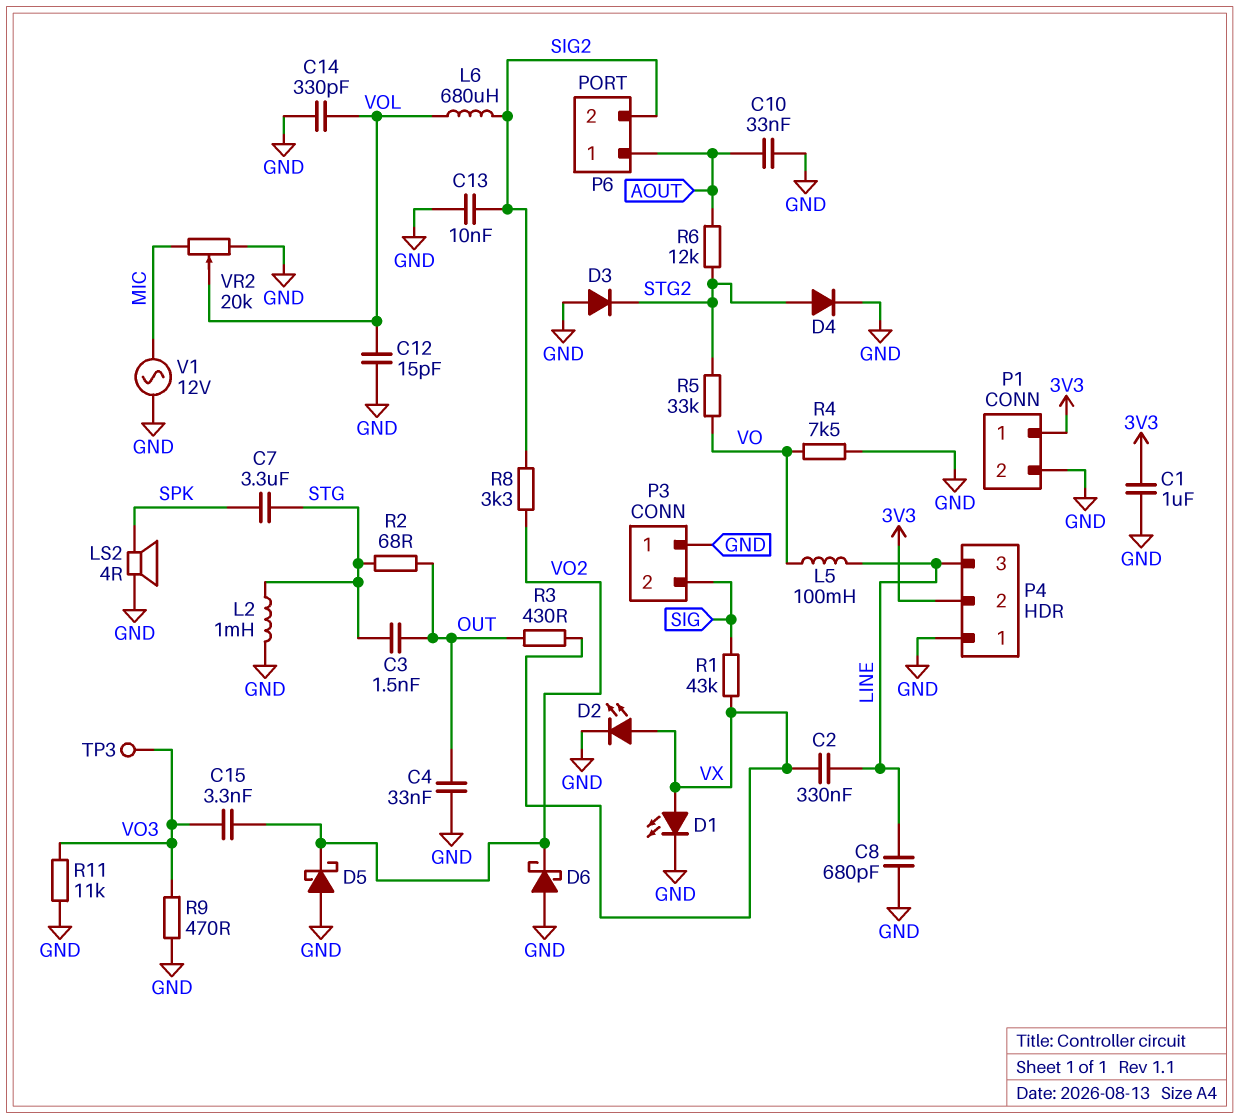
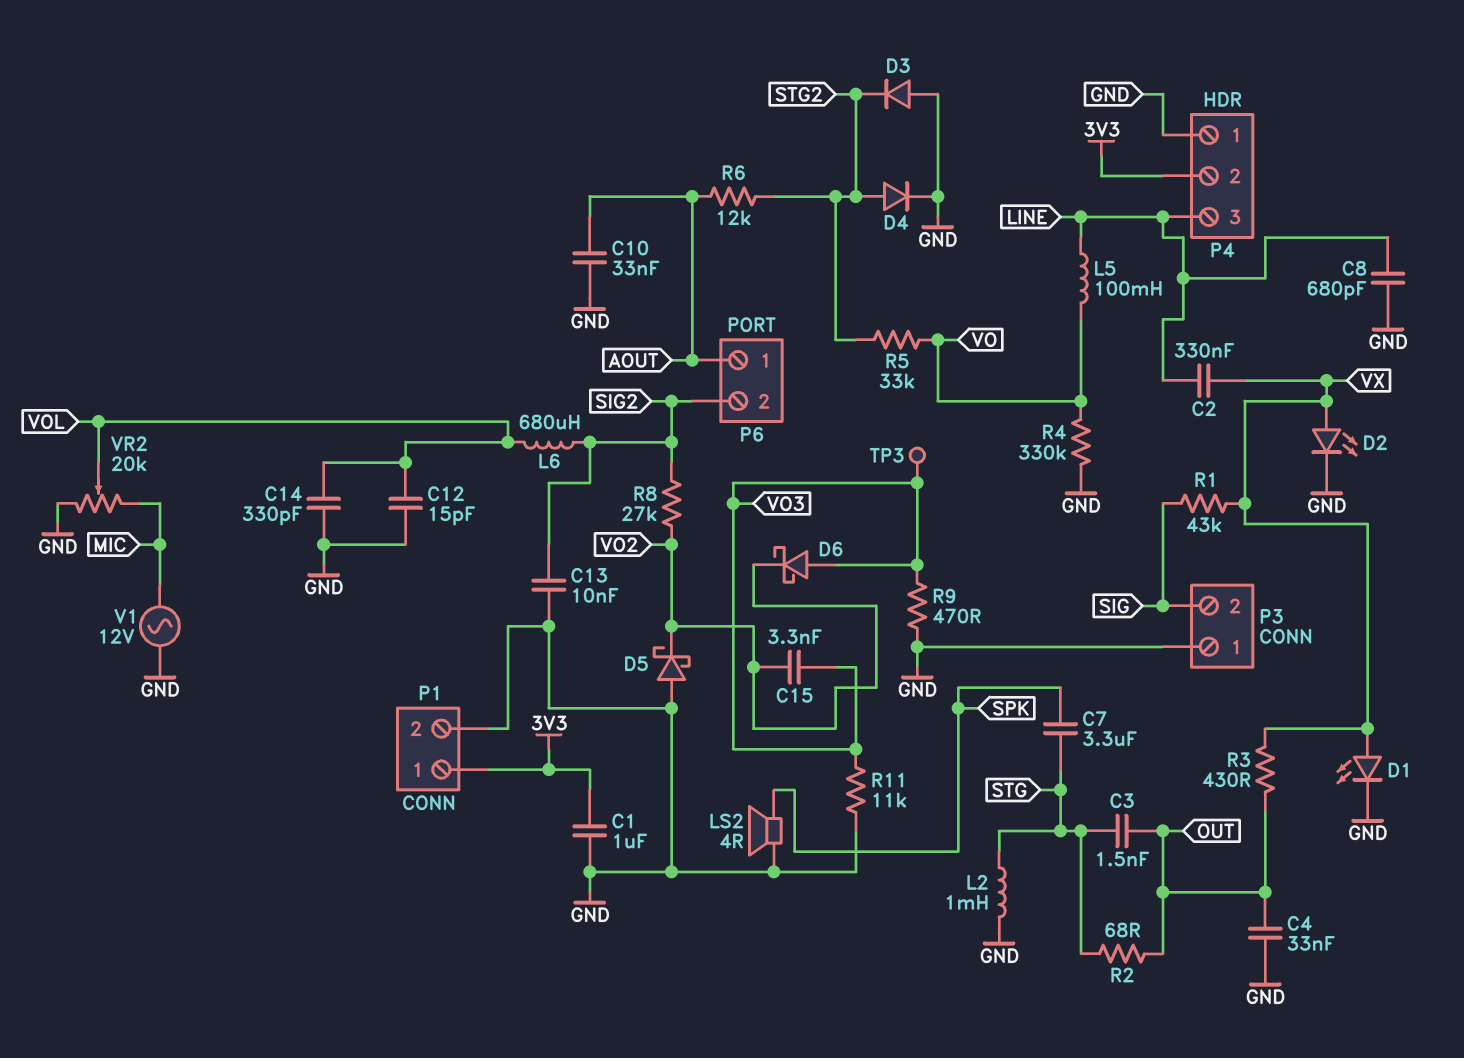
D6: schottky (A GND, K VO2) -> schottky (A VO3, K VO2)
R4: 7.5k (GND, VO) -> 330k (GND, VO)
R8: 3.3k (SIG2, VO2) -> 27k (SIG2, VO2)

